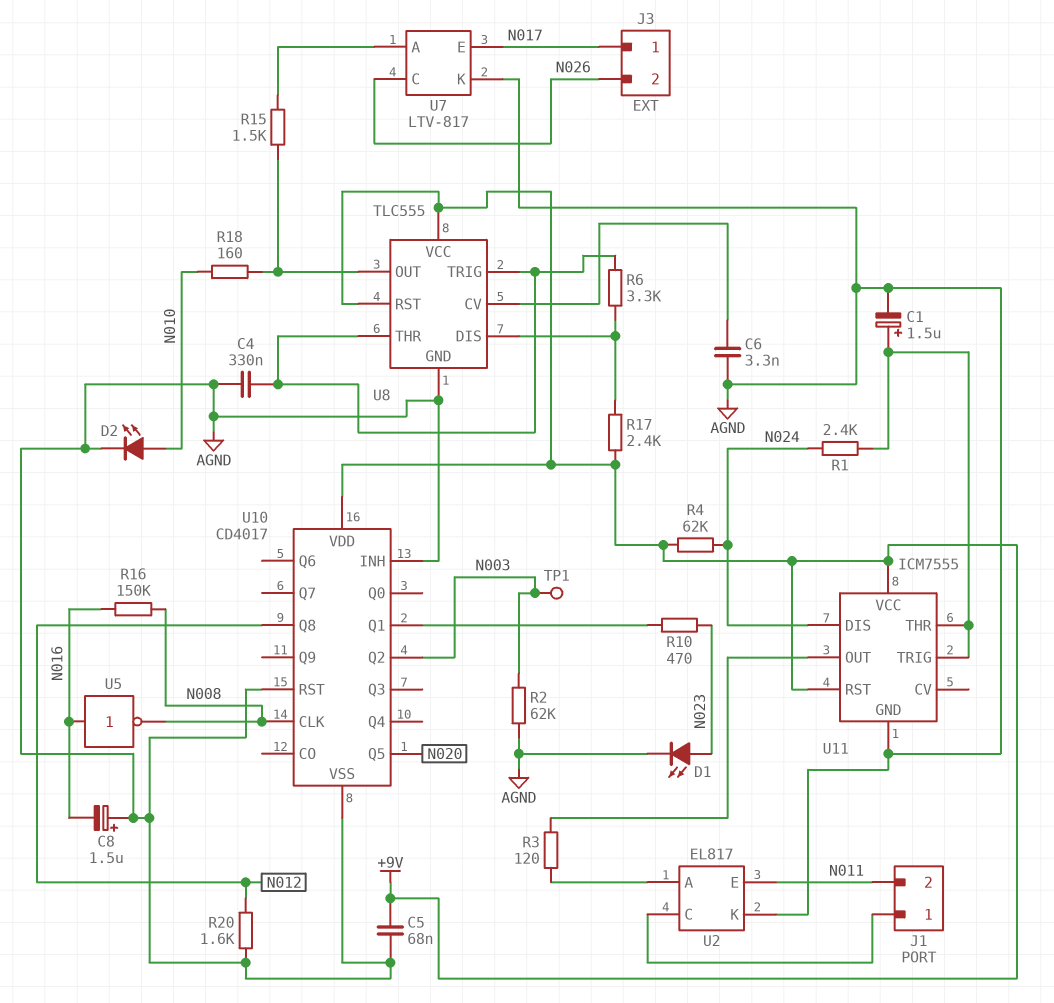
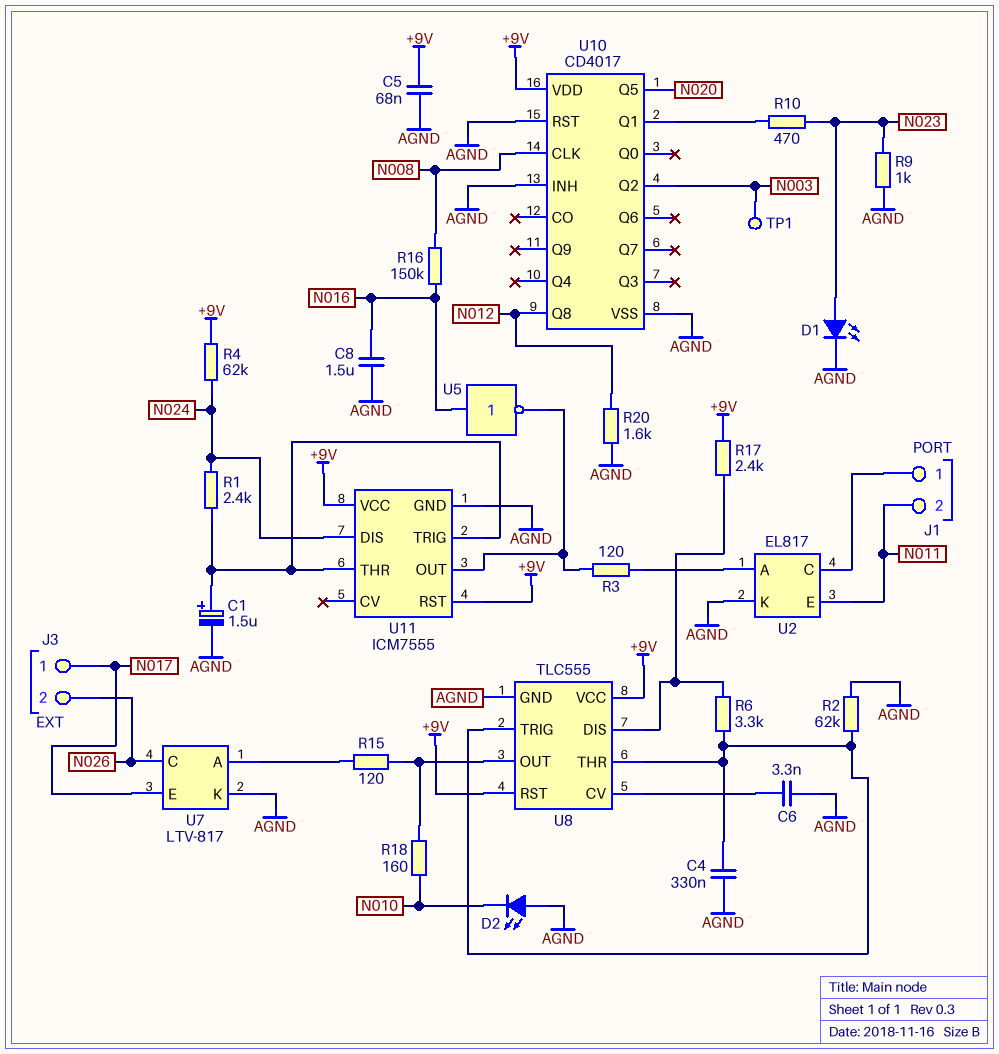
C8: 1.5uF (plus AGND, minus N016) -> 1.5uF (AGND, N016)
D2: LED (A N010, K AGND) -> LED (A AGND, K N010)
R2: 62k (AGND, N003) -> 62k (AGND, U8/THR)
R9: none -> 1k (AGND, N023)
R15: 1.5k (U7/A, U8/OUT) -> 120 (U7/A, U8/OUT)
U5: NOT (in N016, out N008) -> NOT (in N016, out U11/OUT)

